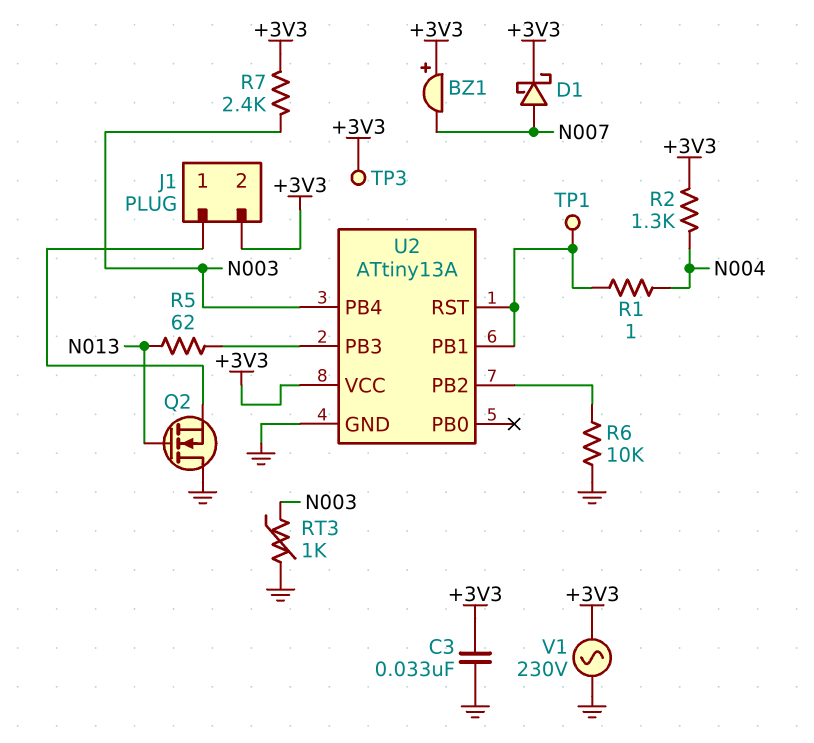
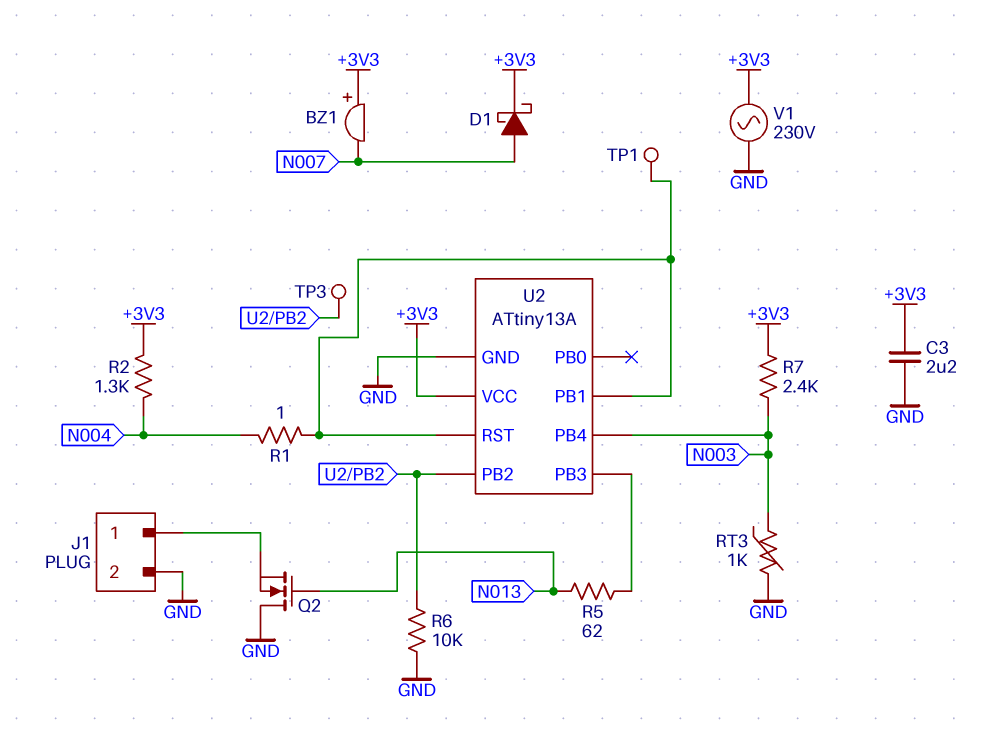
C3: 33nF (+3V3, GND) -> 2.2uF (+3V3, GND)
J1 pin 2: +3V3 -> GND
TP3: test point (+3V3) -> test point (U2/PB2)

